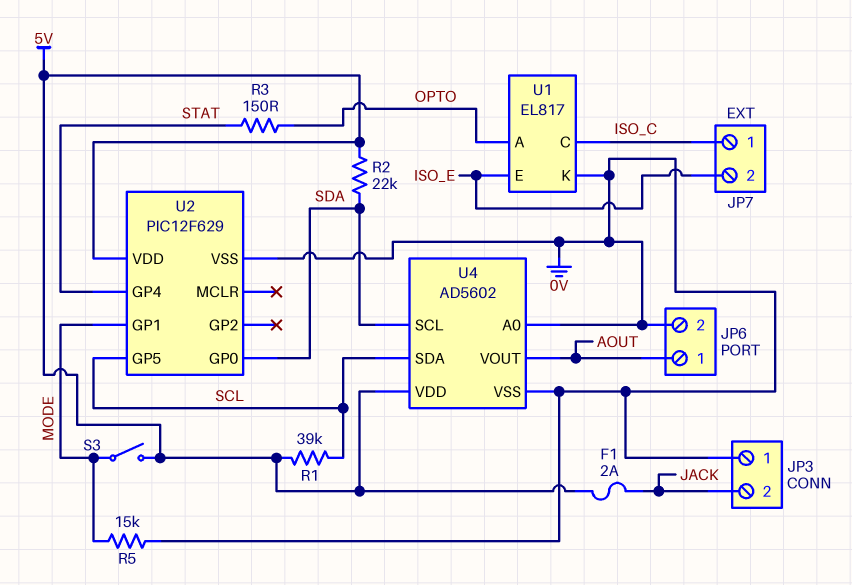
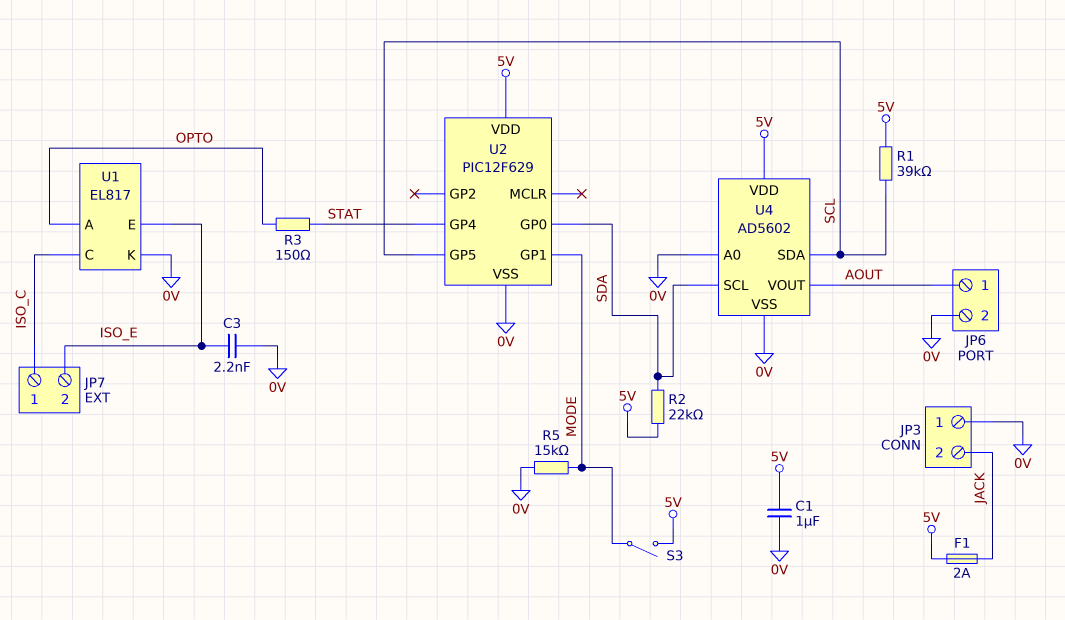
C1: none -> 1uF (0V, 5V)
C3: none -> 2.2nF (0V, ISO_E)

